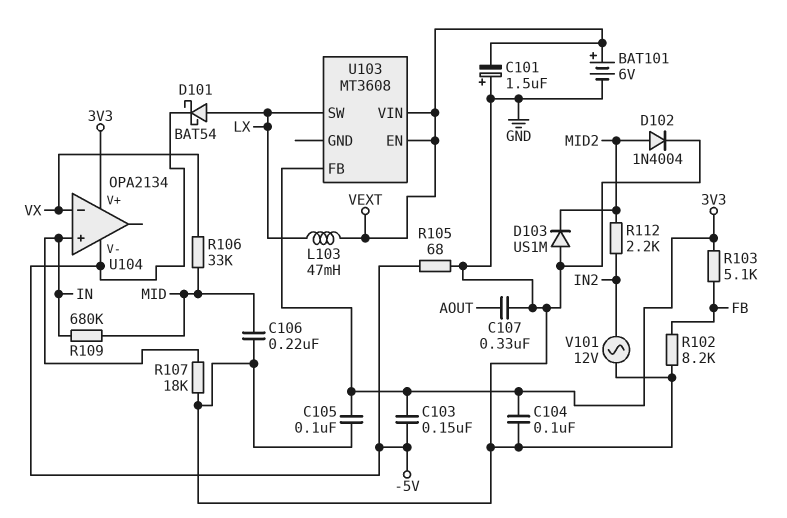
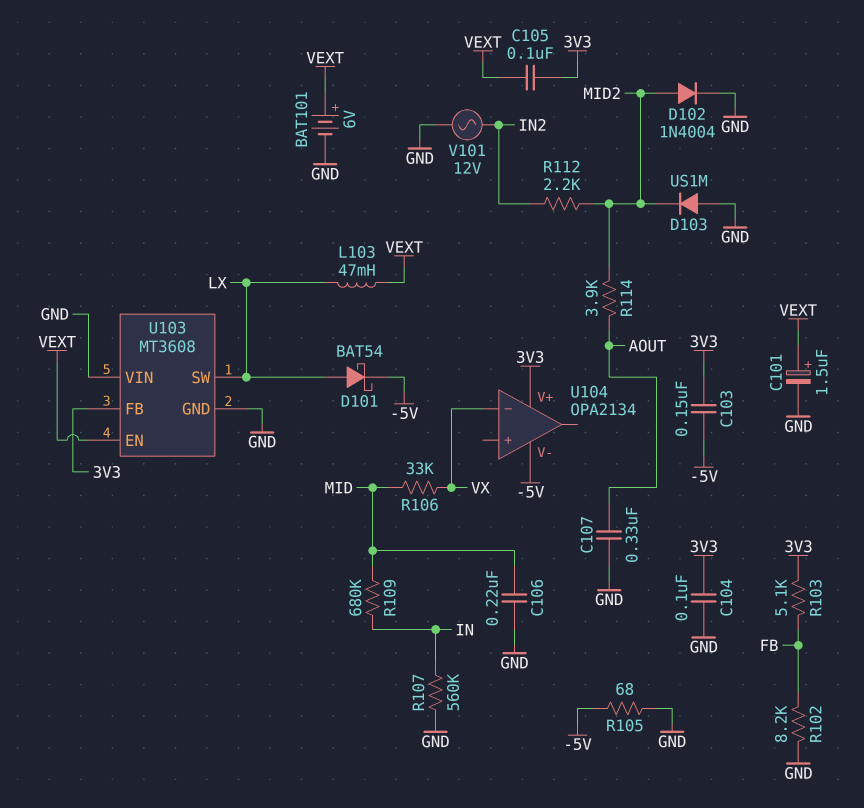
C101: 1.5uF (plus GND, minus VEXT) -> 1.5uF (plus VEXT, minus GND)
C105: 100nF (3V3, GND) -> 100nF (3V3, VEXT)
R107: 18k (GND, IN) -> 560k (GND, IN)
R114: none -> 3.9k (AOUT, MID2)
U103 pin GND: none -> GND
U103 pin VIN: VEXT -> GND
U104 pin in+: IN -> none

